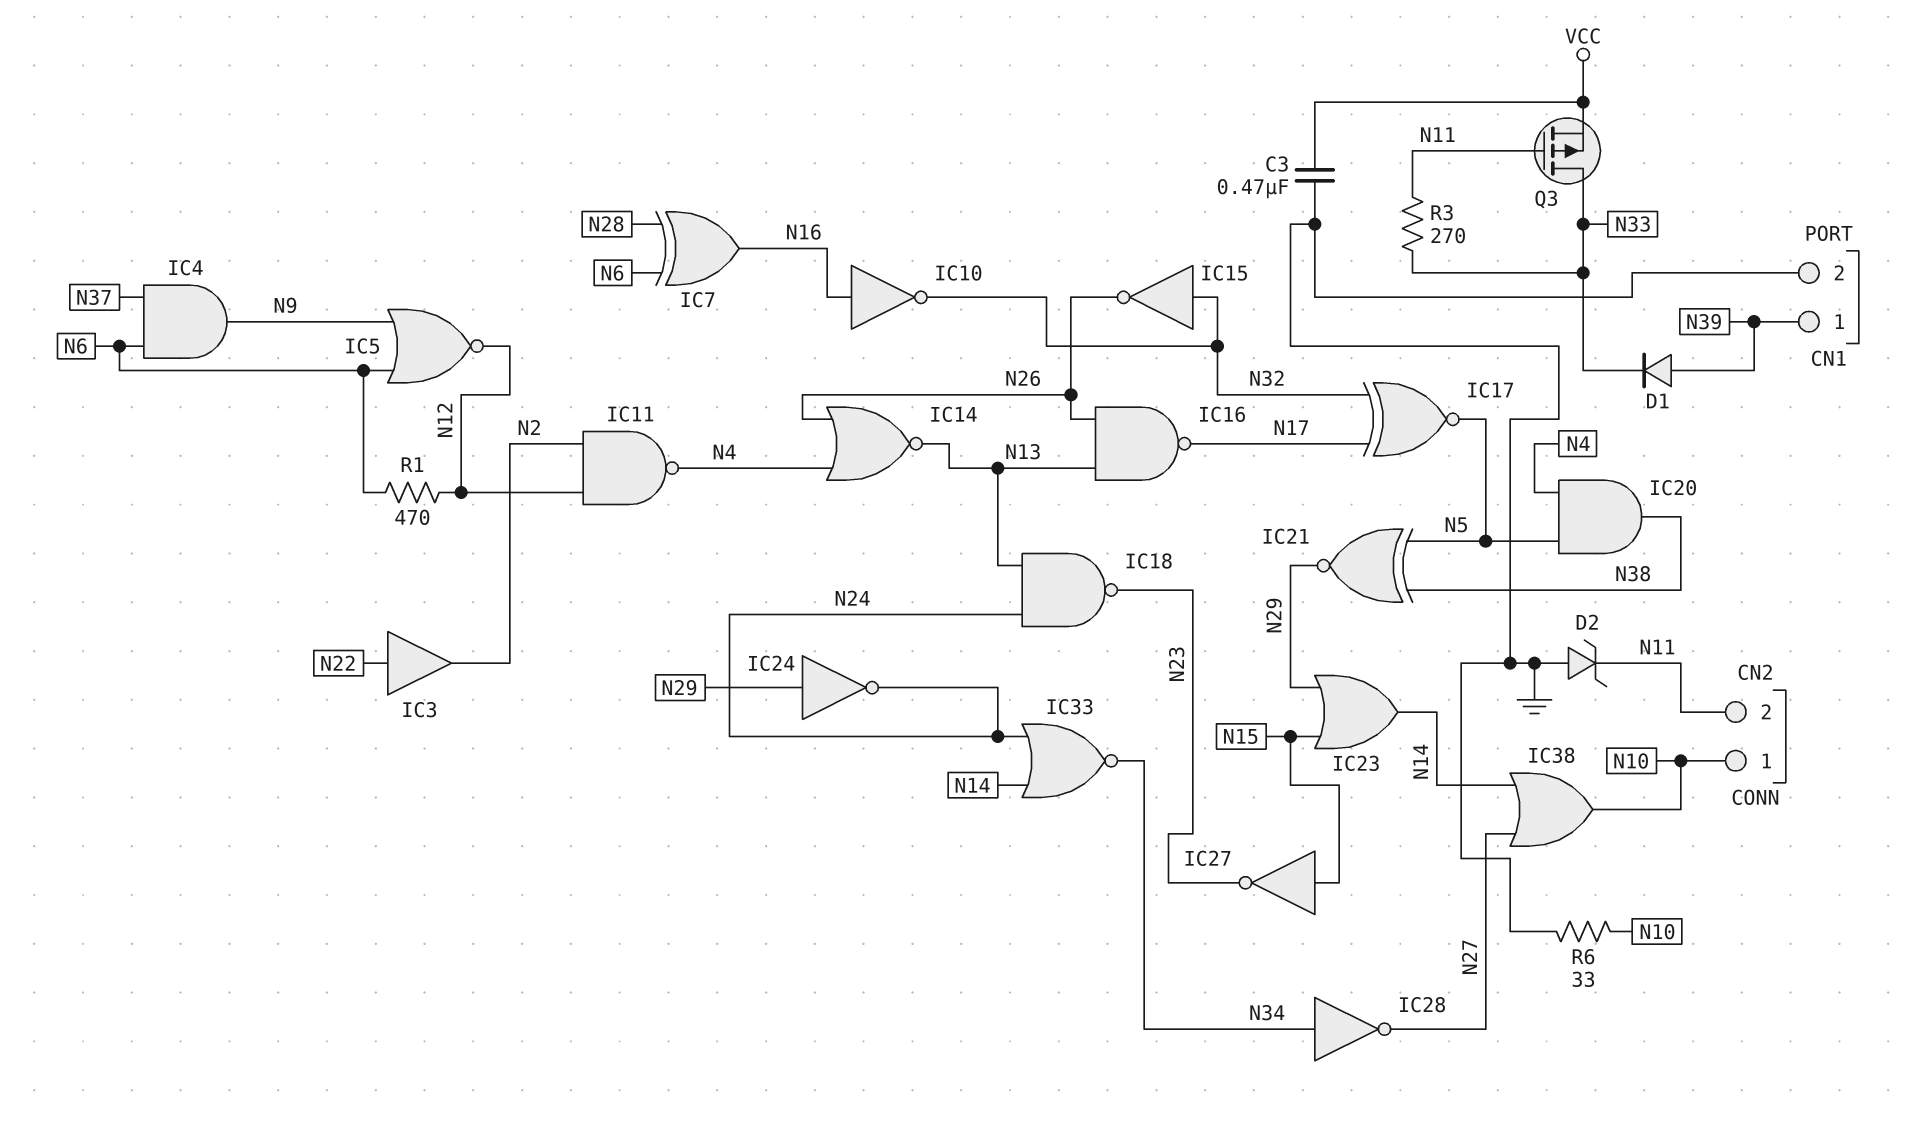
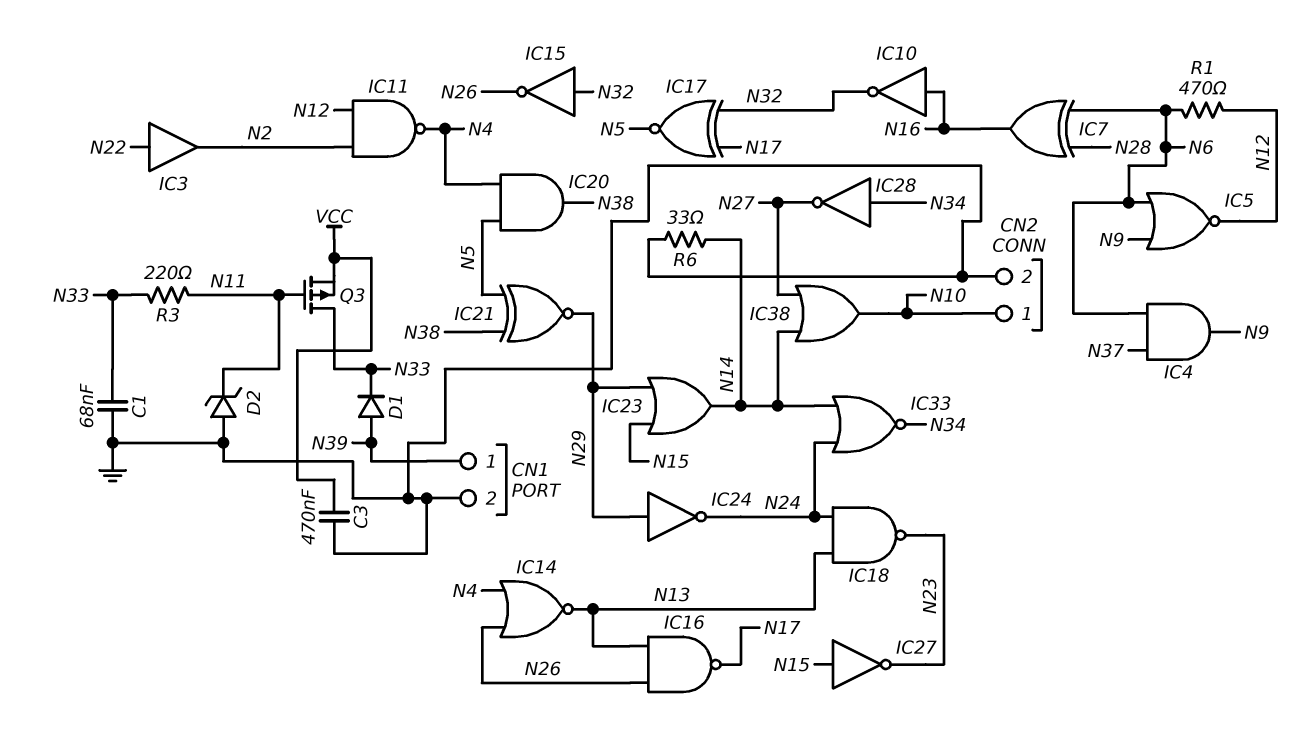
C1: none -> 68nF (GND, N33)
CN2 pin 2: N11 -> GND
R3: 270 (N11, N33) -> 220 (N11, N33)
R6: 33 (GND, N10) -> 33 (GND, N14)

